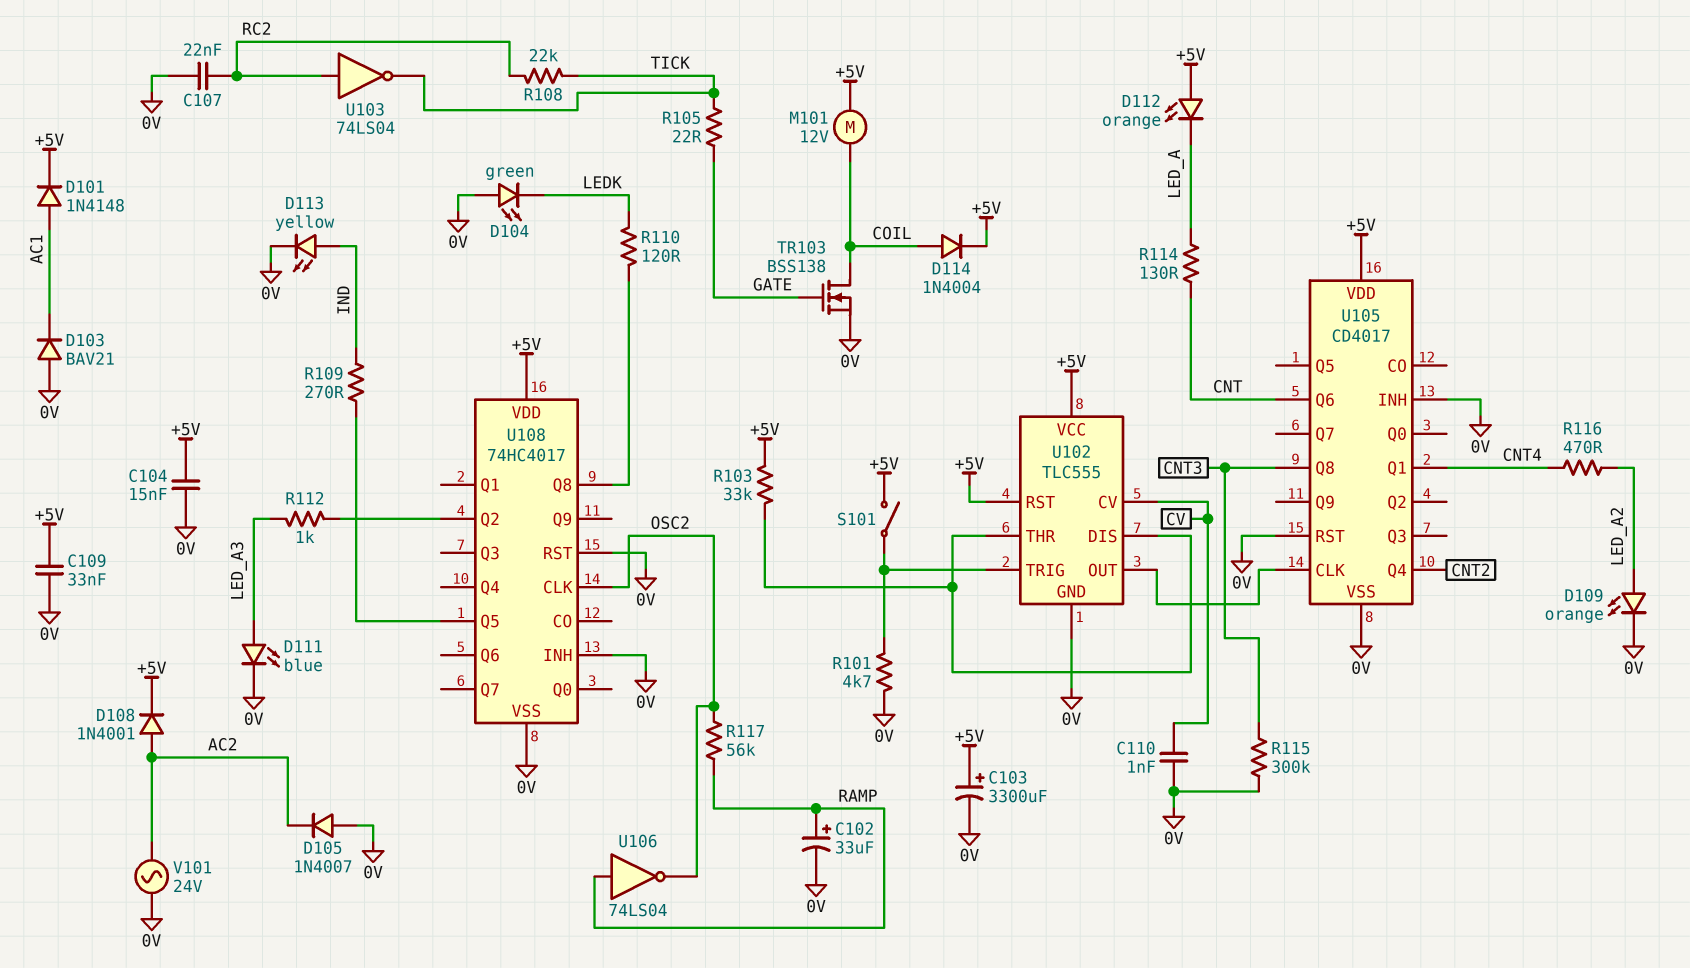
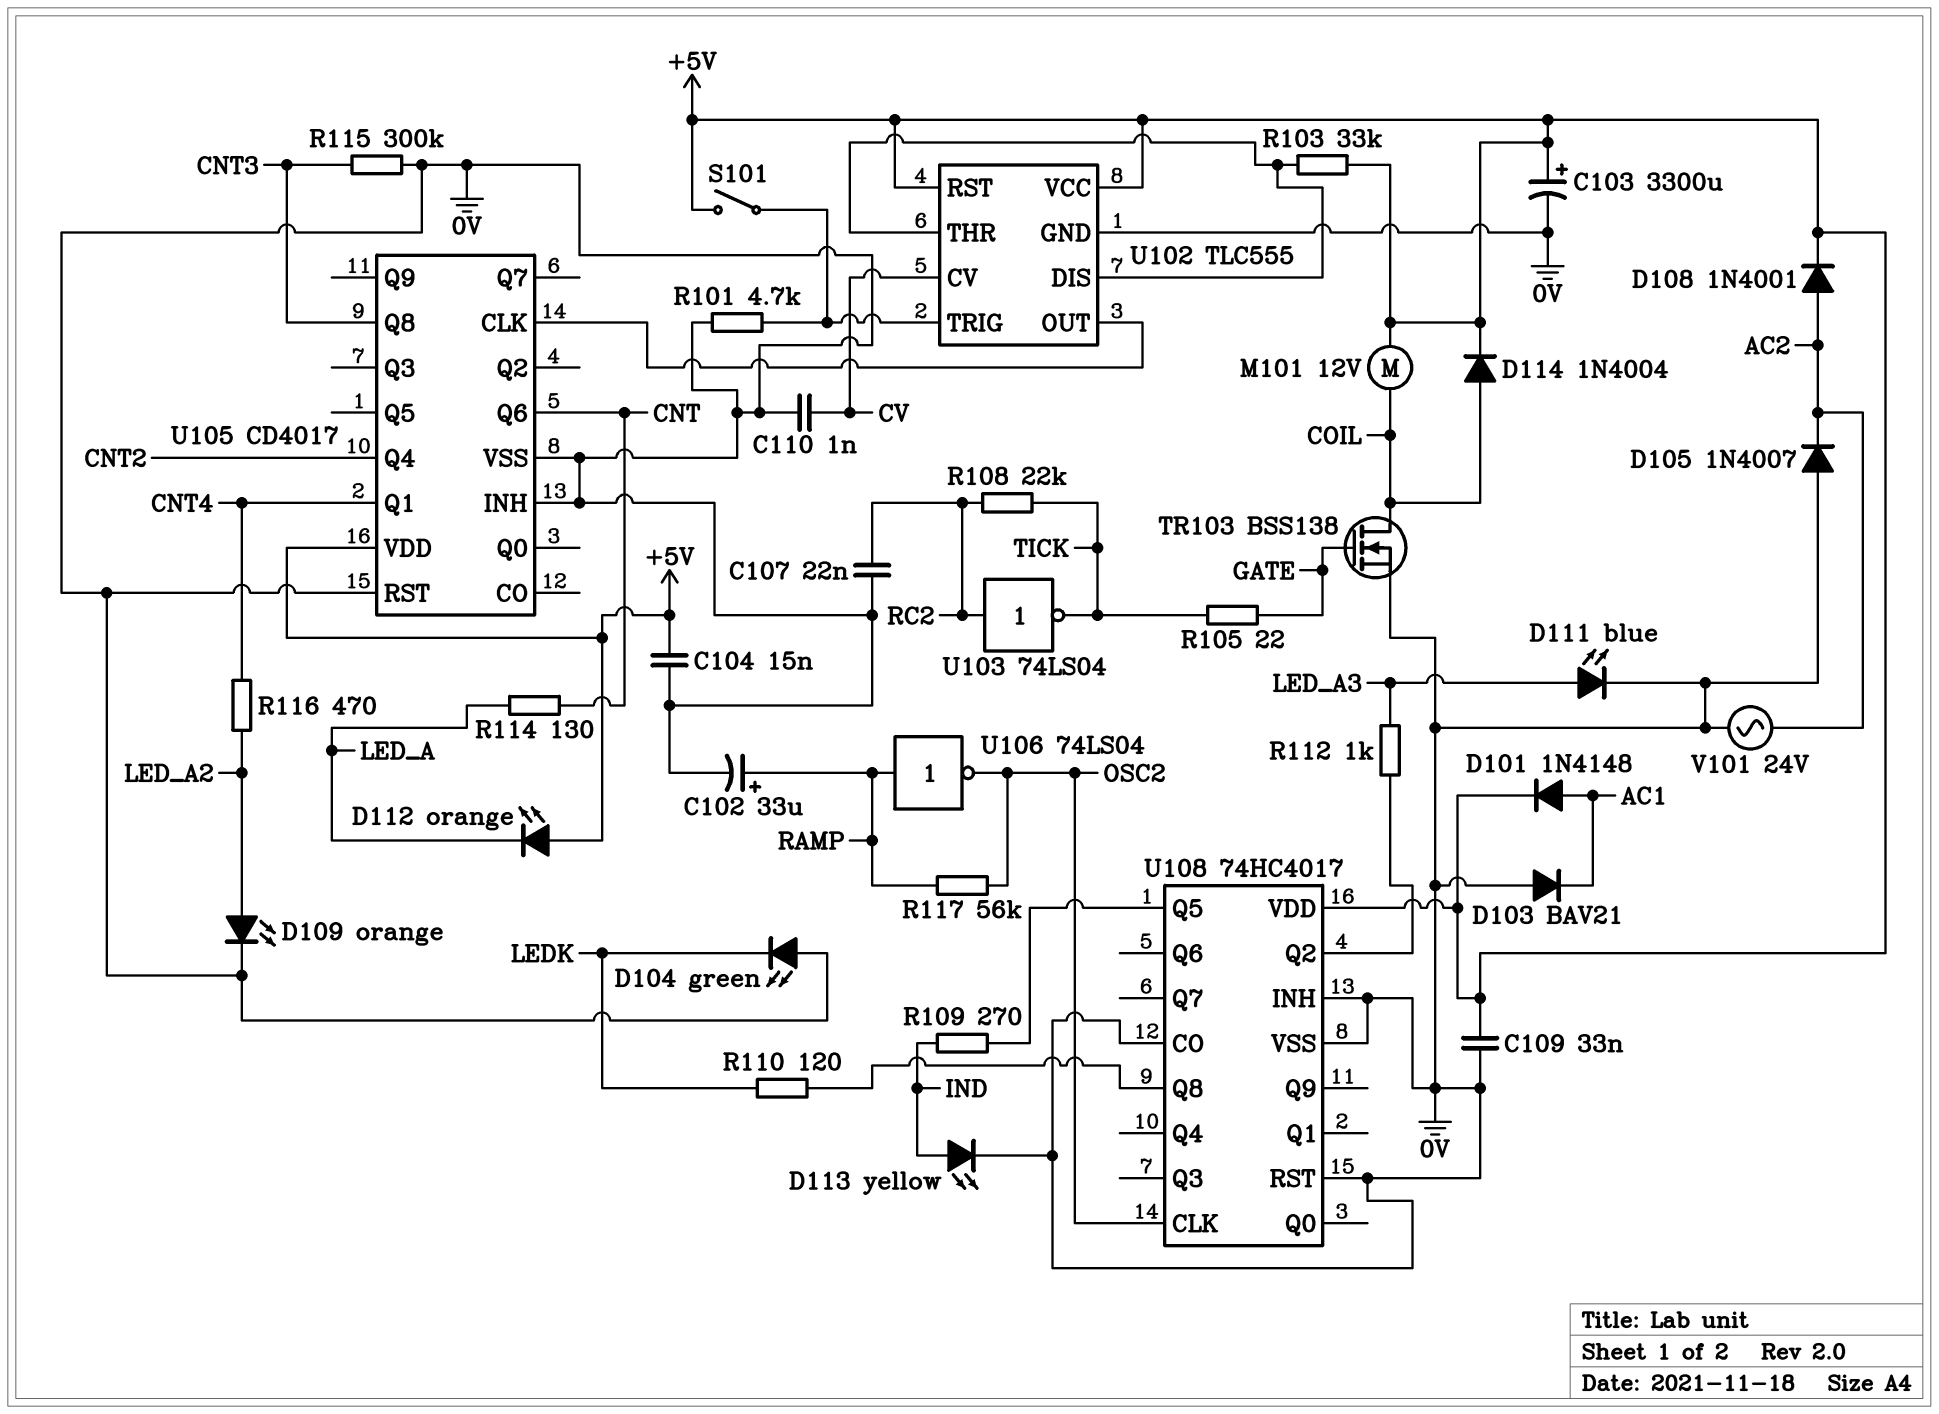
U108 pin CO: none -> 0V

